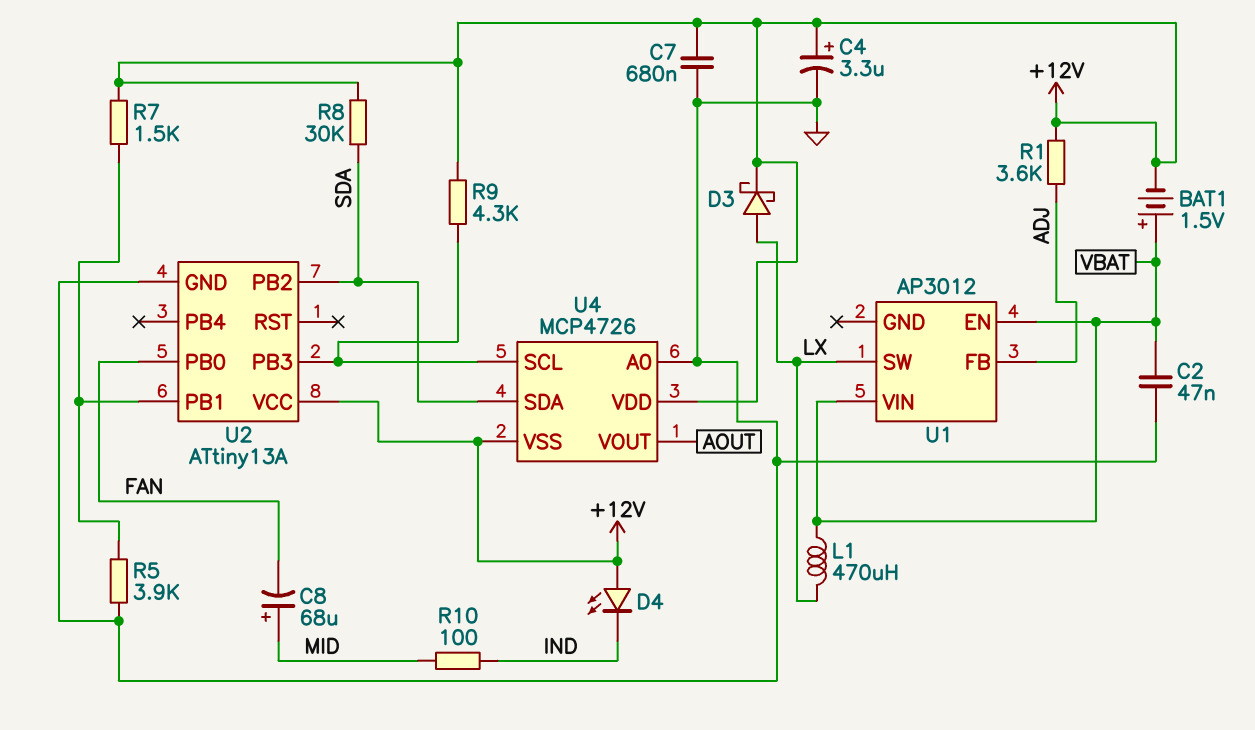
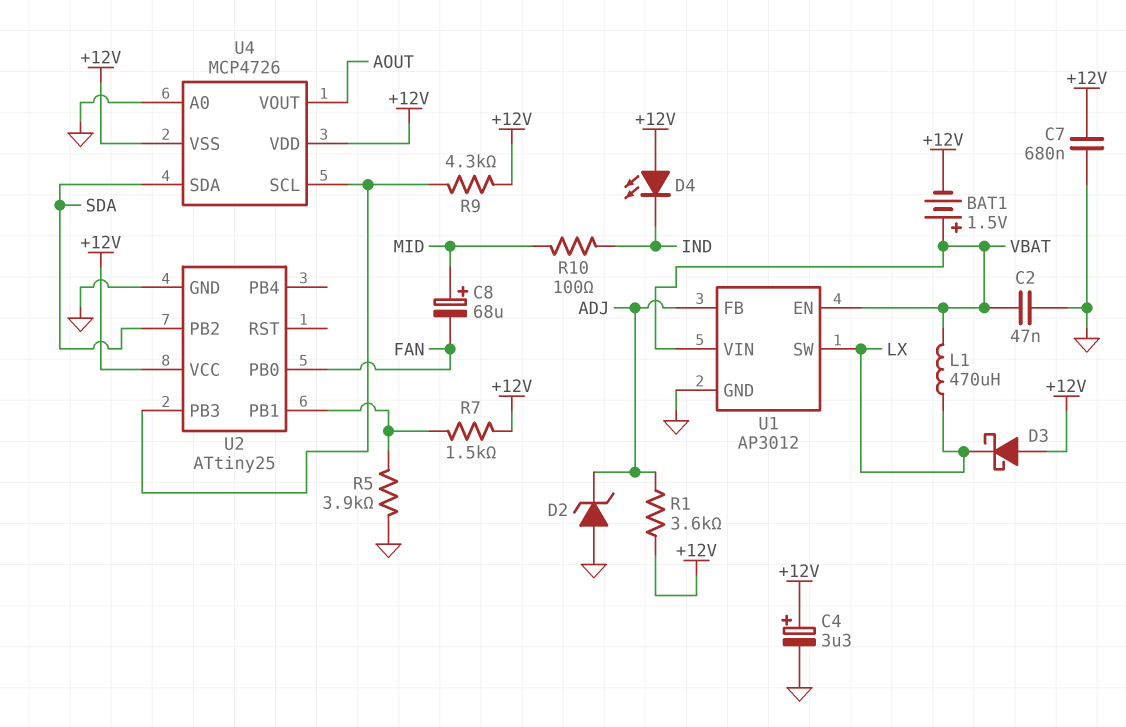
D2: none -> zener (A GND, K ADJ)
D3: schottky (A LX, K +12V) -> schottky (A +12V, K LX)
R8: 30k (+12V, SDA) -> none
U1 pin GND: none -> GND
U2: ATtiny13A -> ATtiny25

